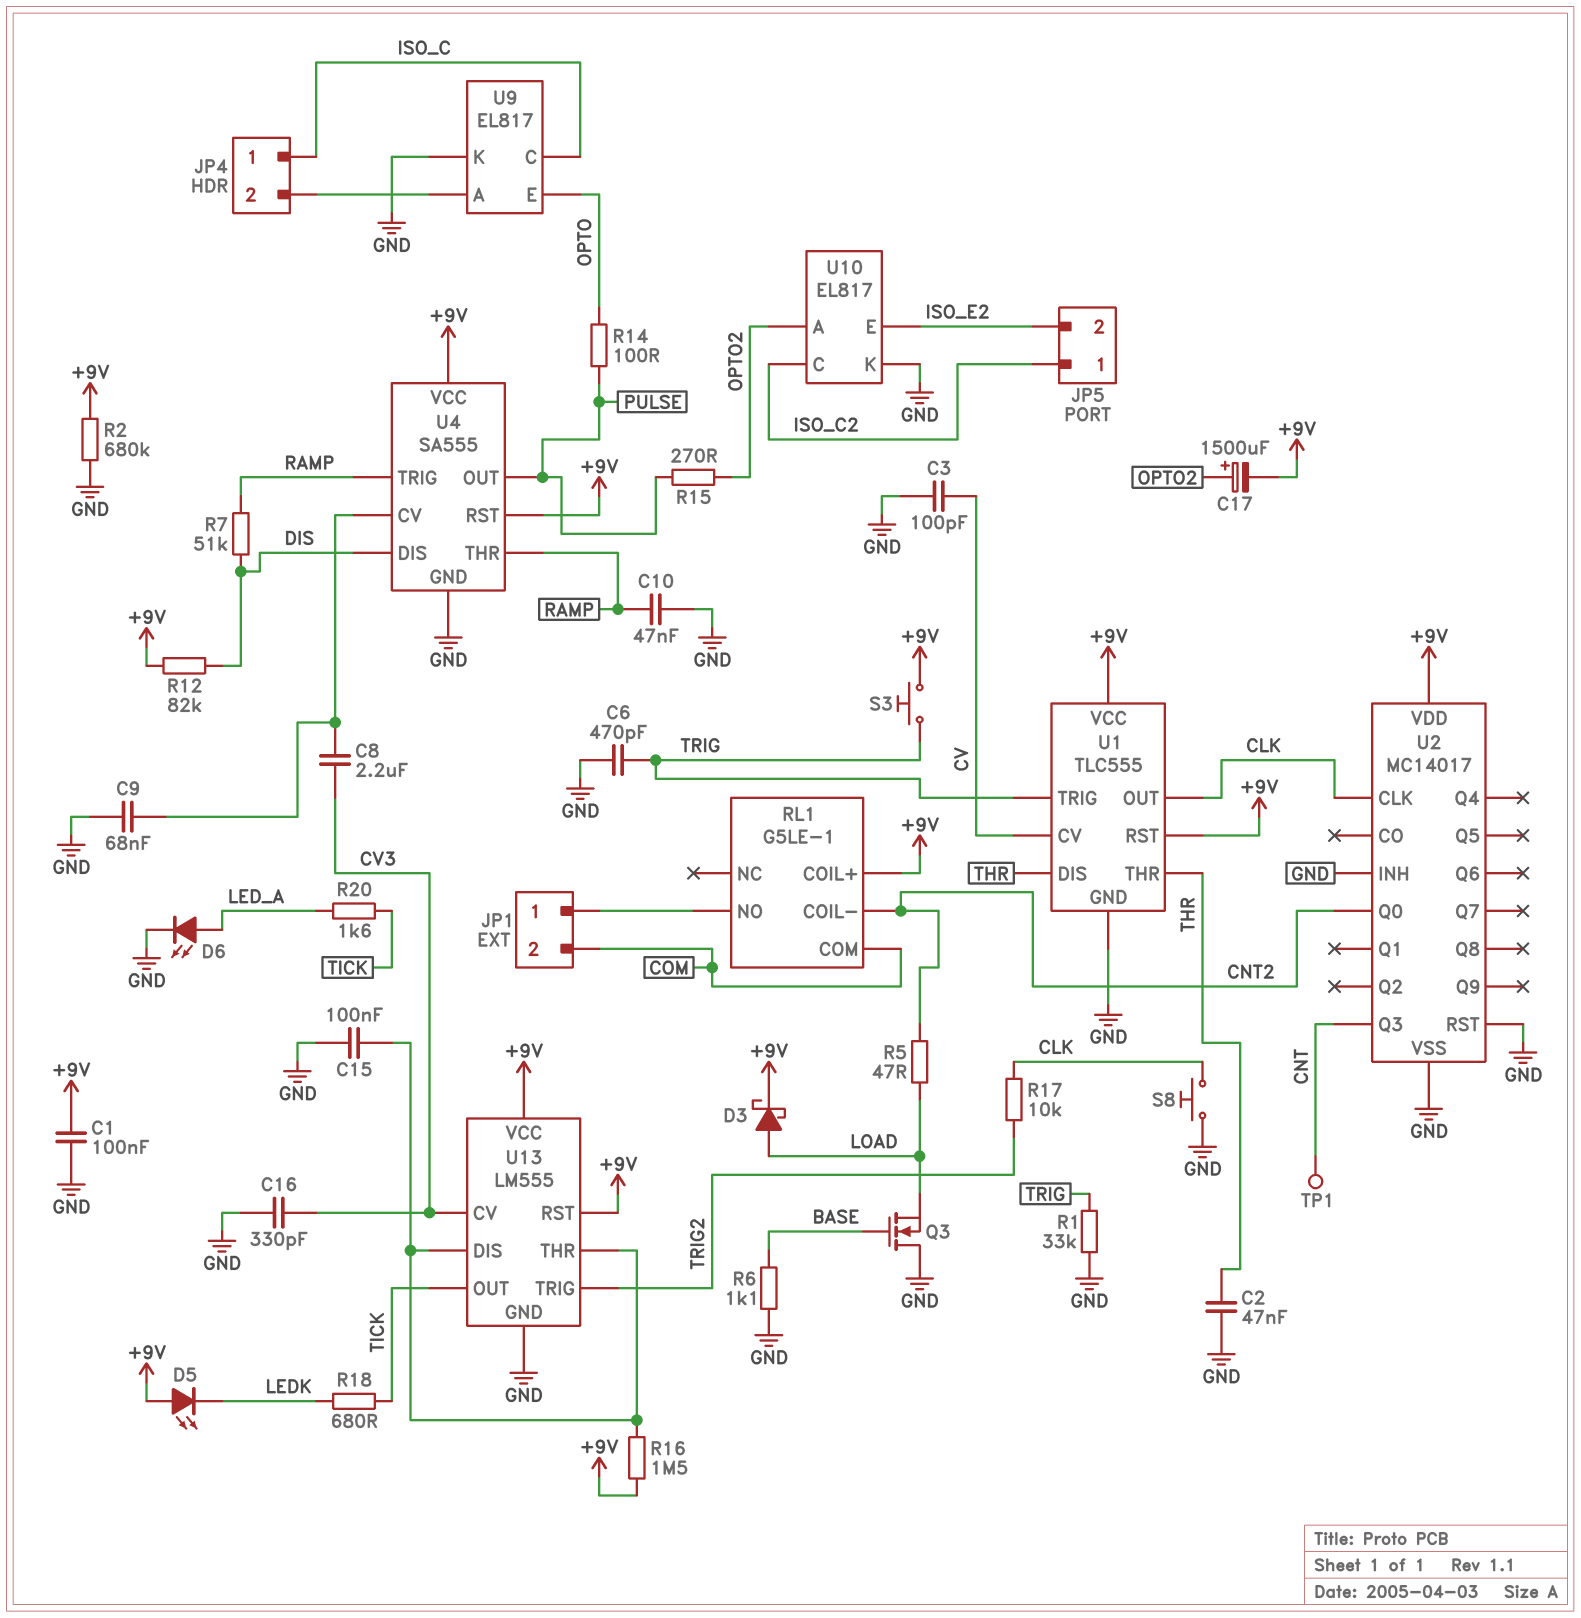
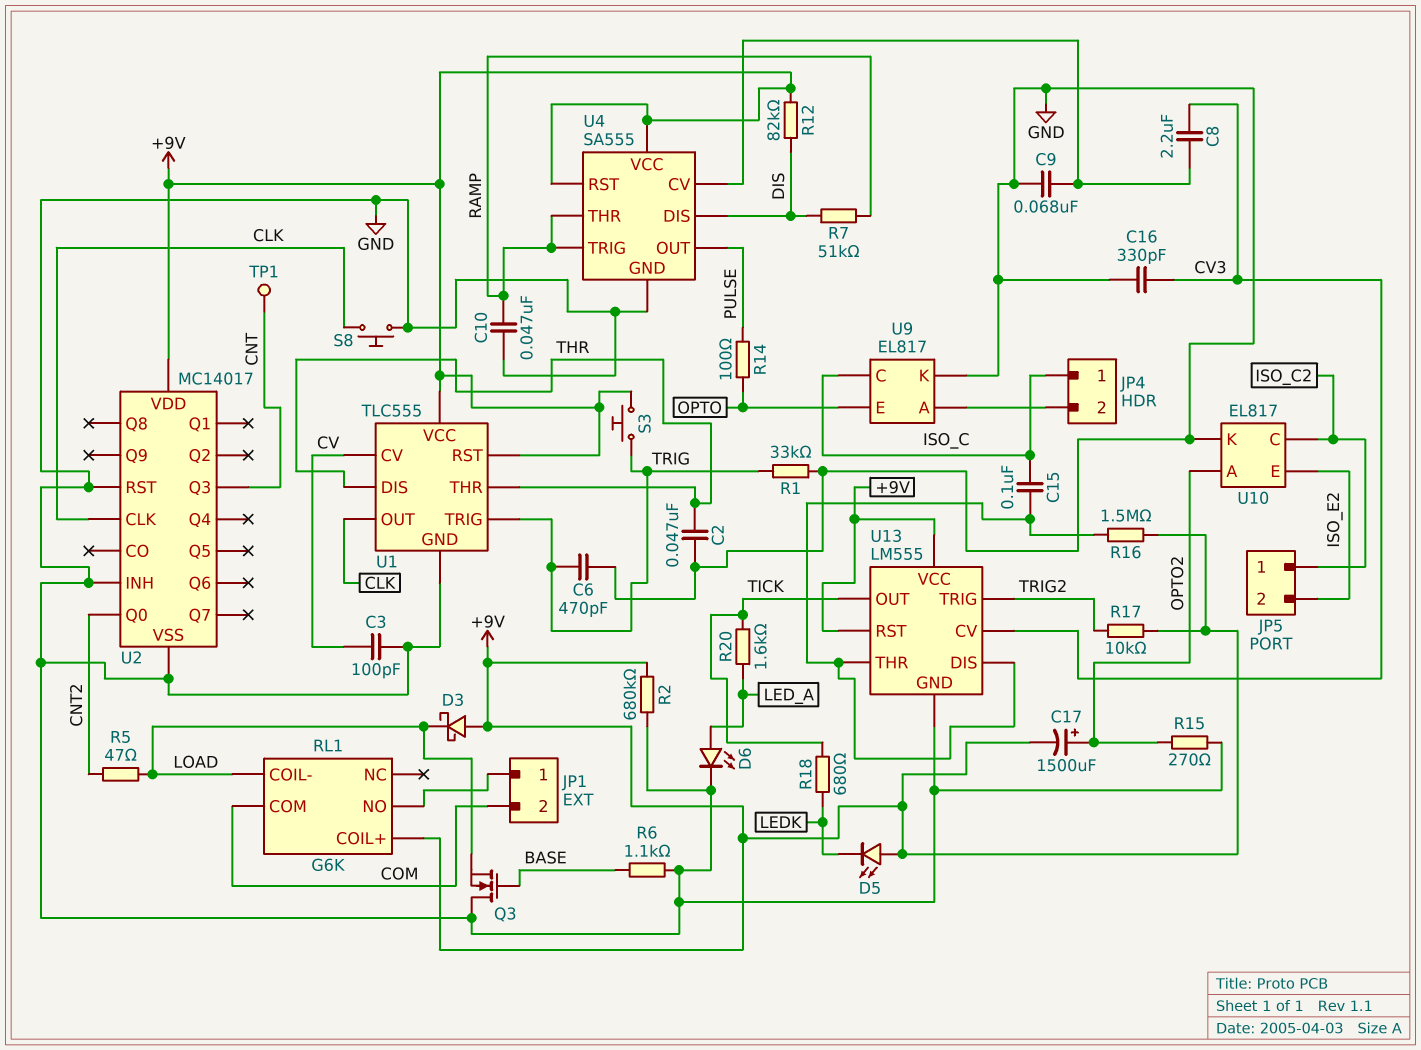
C1: 100nF (+9V, GND) -> none
C15: 100nF (GND, U13/DIS) -> 100nF (ISO_C, U13/DIS)
D3: schottky (A LOAD, K +9V) -> schottky (A +9V, K LOAD)
R15: 270 (OPTO2, PULSE) -> 270 (GND, OPTO2)
R17: 10k (CLK, TRIG2) -> 10k (+9V, TRIG2)
RL1: G5LE-1 -> G6K
RL1 pin COIL-: CNT2 -> LOAD

